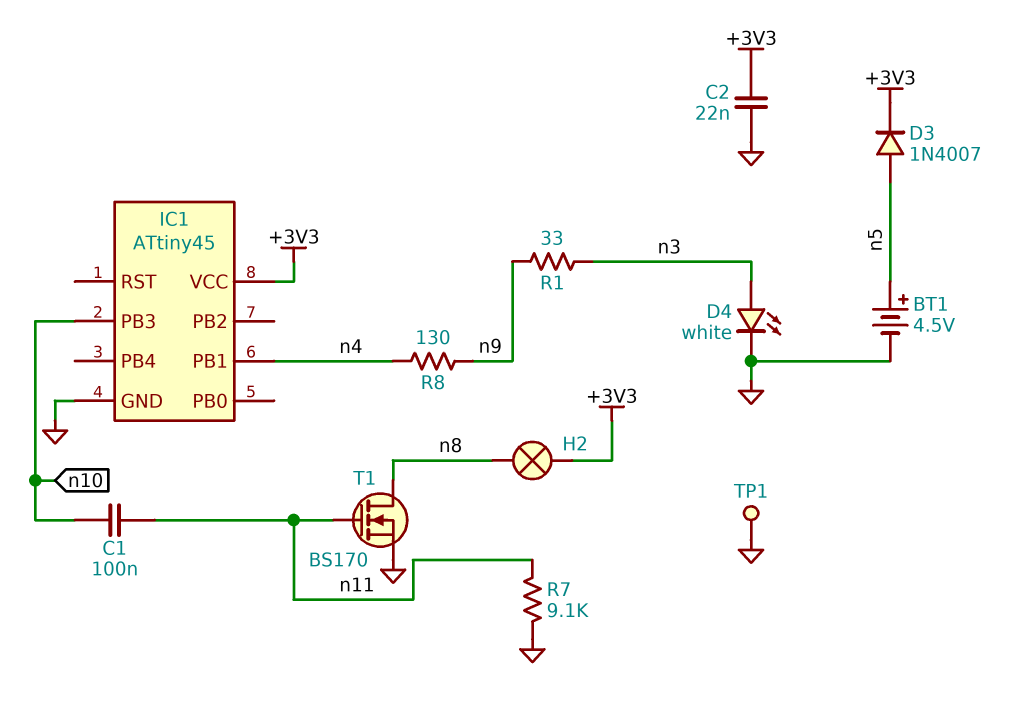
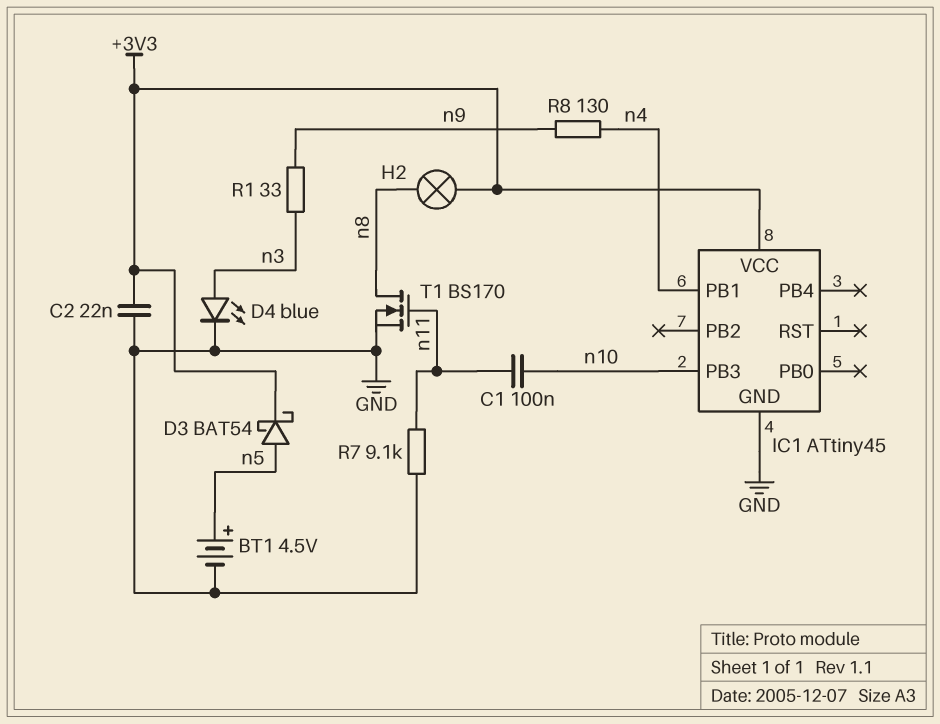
D3: diode 1N4007 (A n5, K +3V3) -> schottky BAT54 (A n5, K +3V3)
D4: LED white (A n3, K GND) -> LED blue (A n3, K GND)
TP1: test point (GND) -> none

